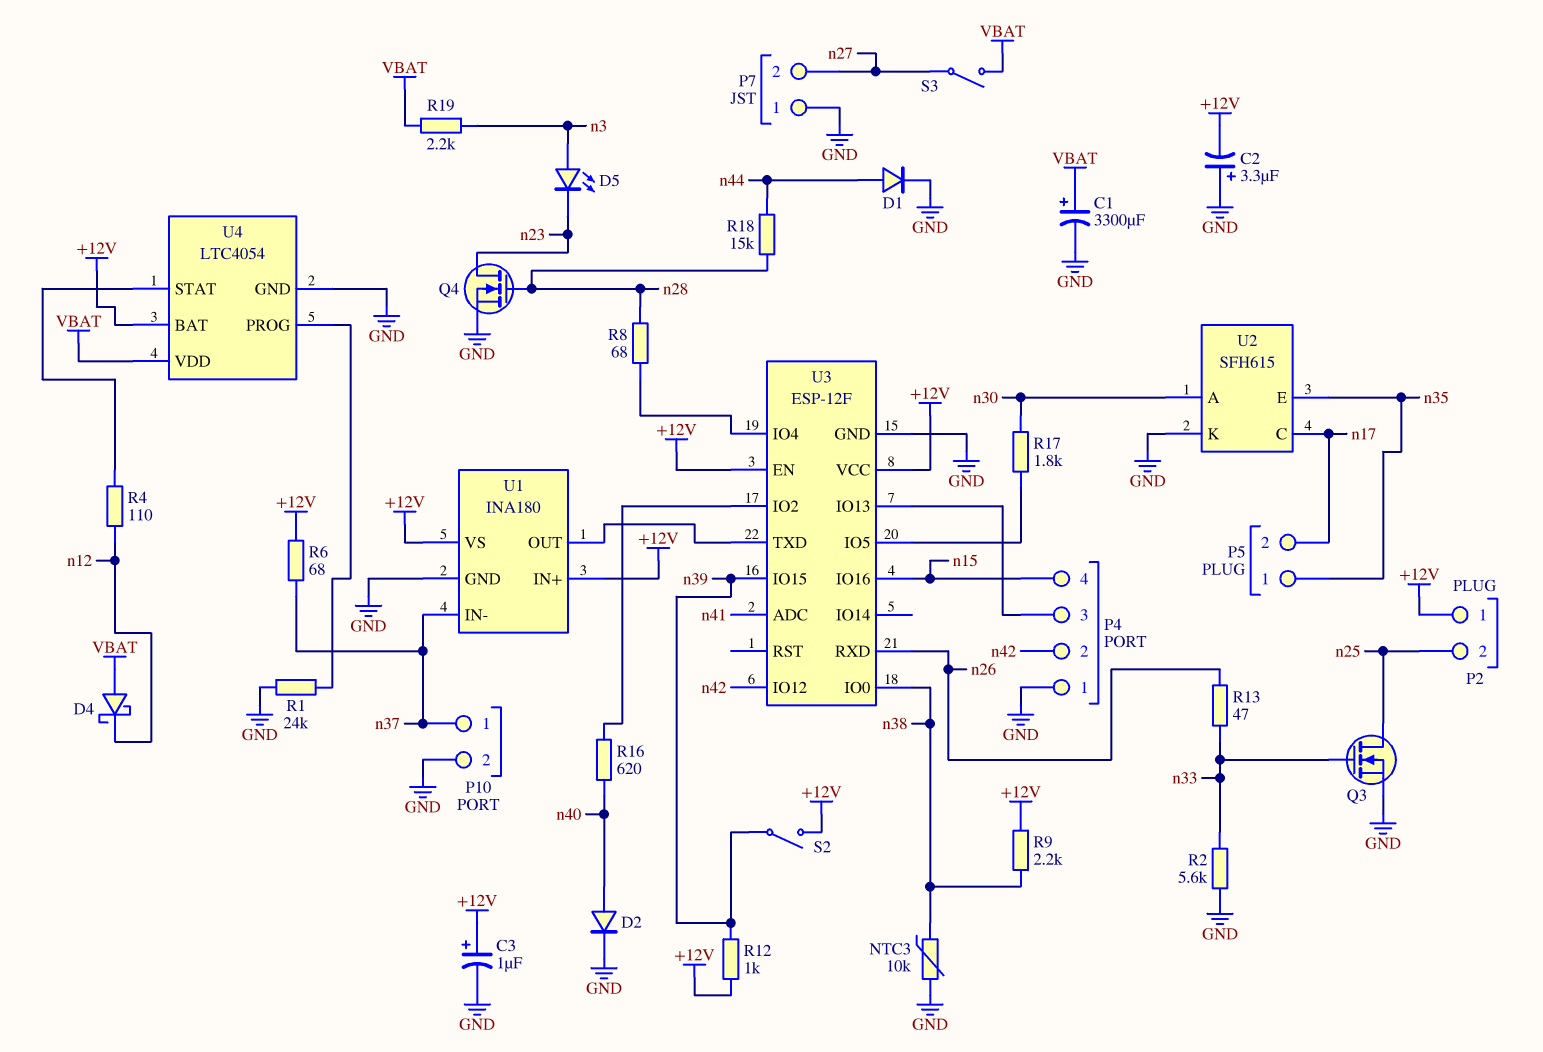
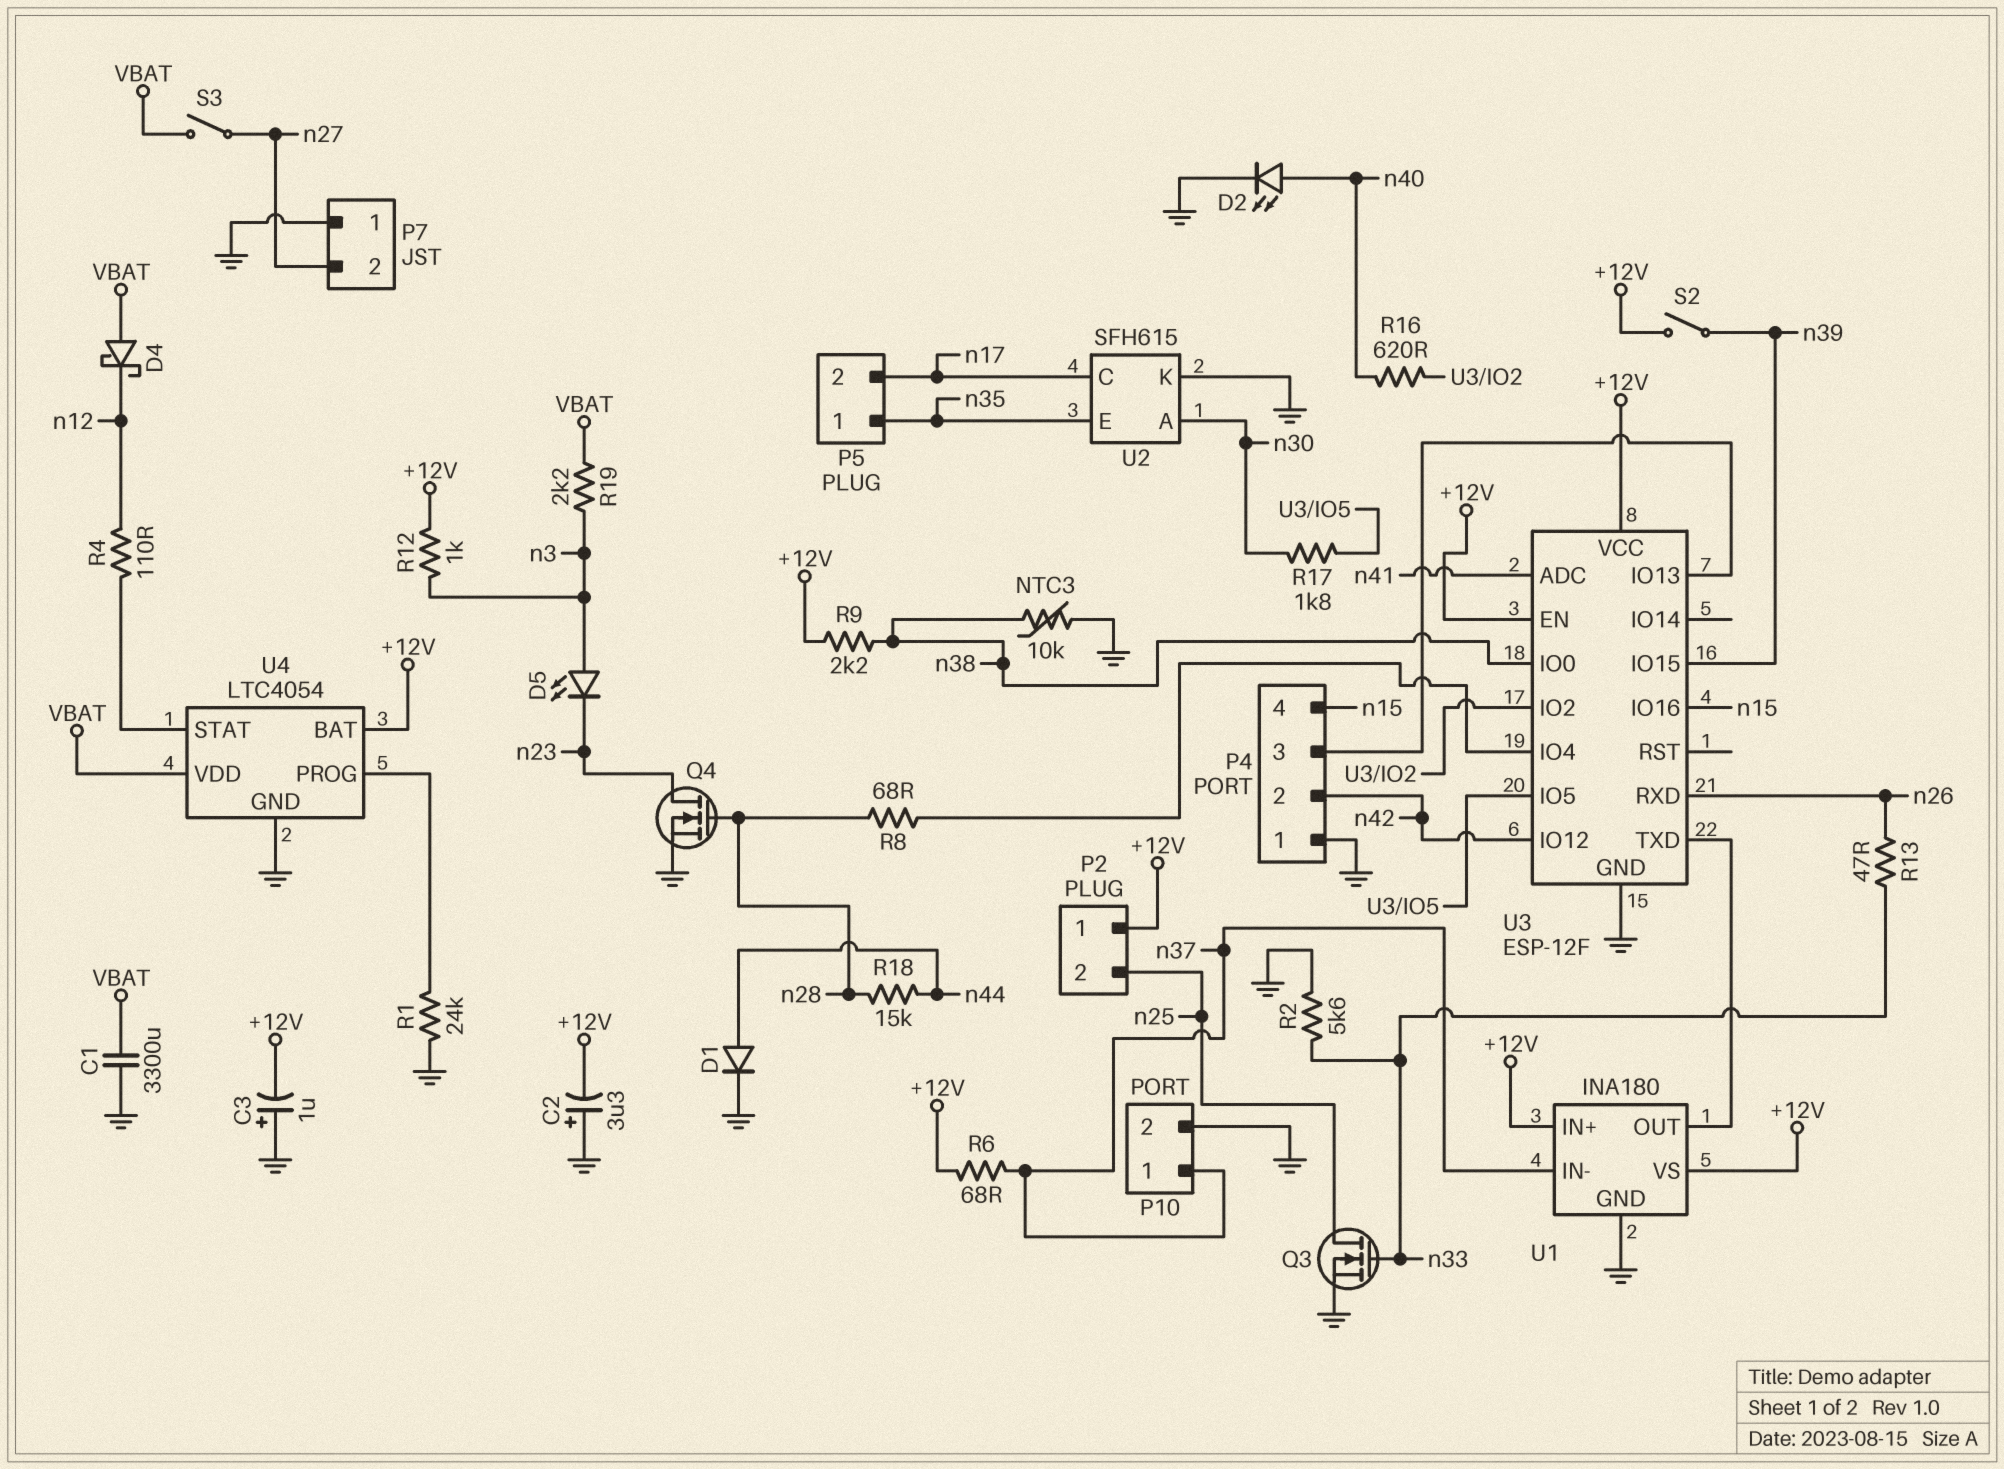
C1: 3300uF (plus VBAT, minus GND) -> 3300uF (GND, VBAT)
C3: 1uF (plus +12V, minus GND) -> 1uF (plus GND, minus +12V)
D2: diode (A n40, K GND) -> LED (A n40, K GND)
R12: 1k (+12V, n39) -> 1k (+12V, n3)

